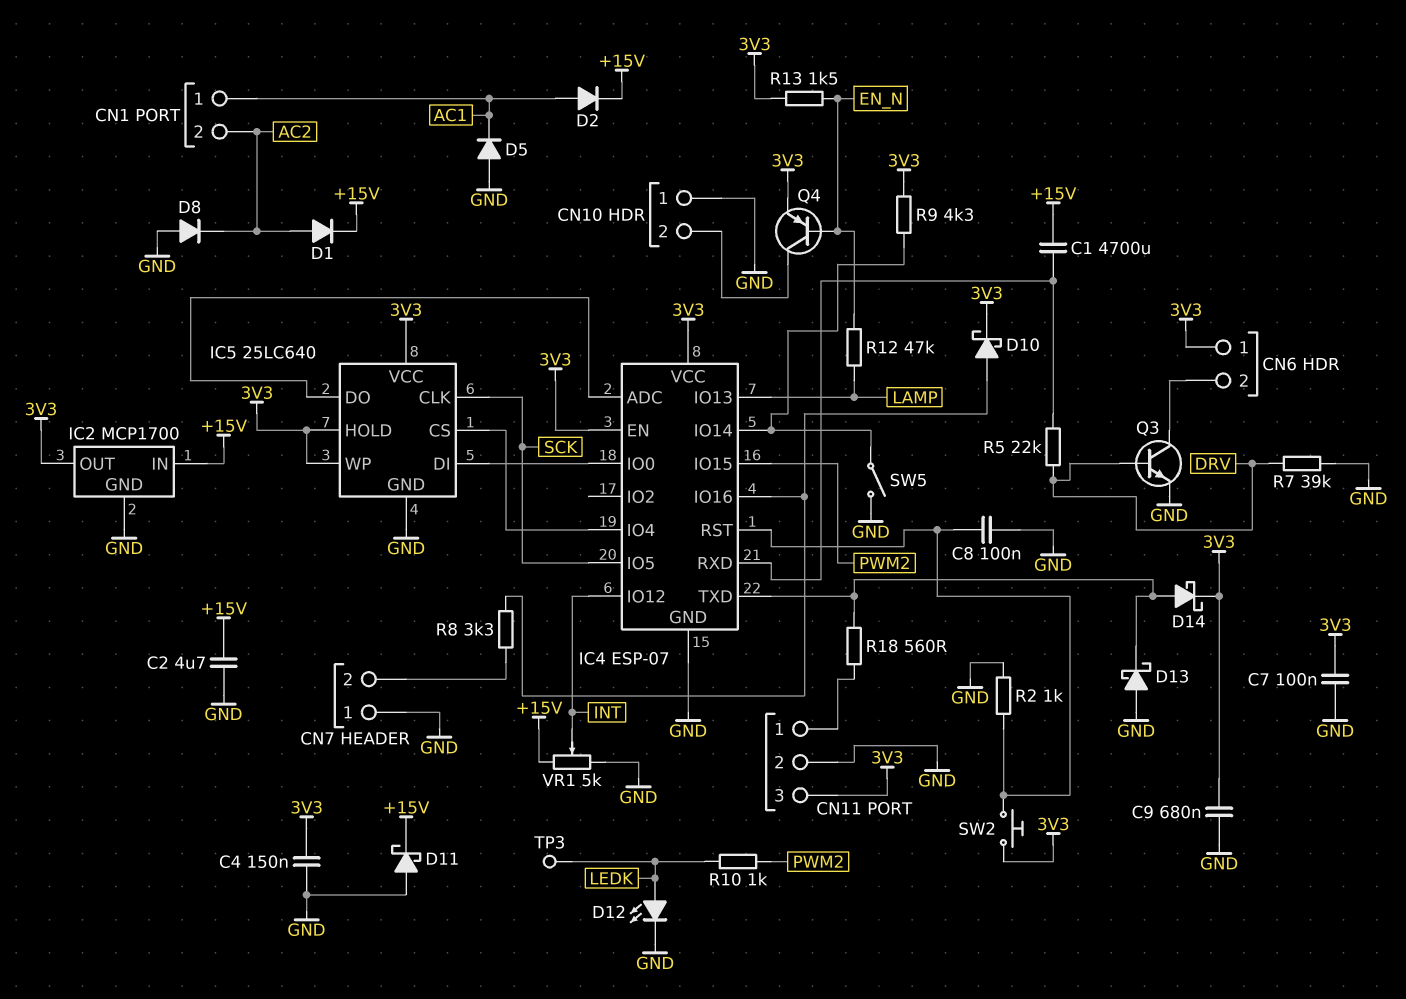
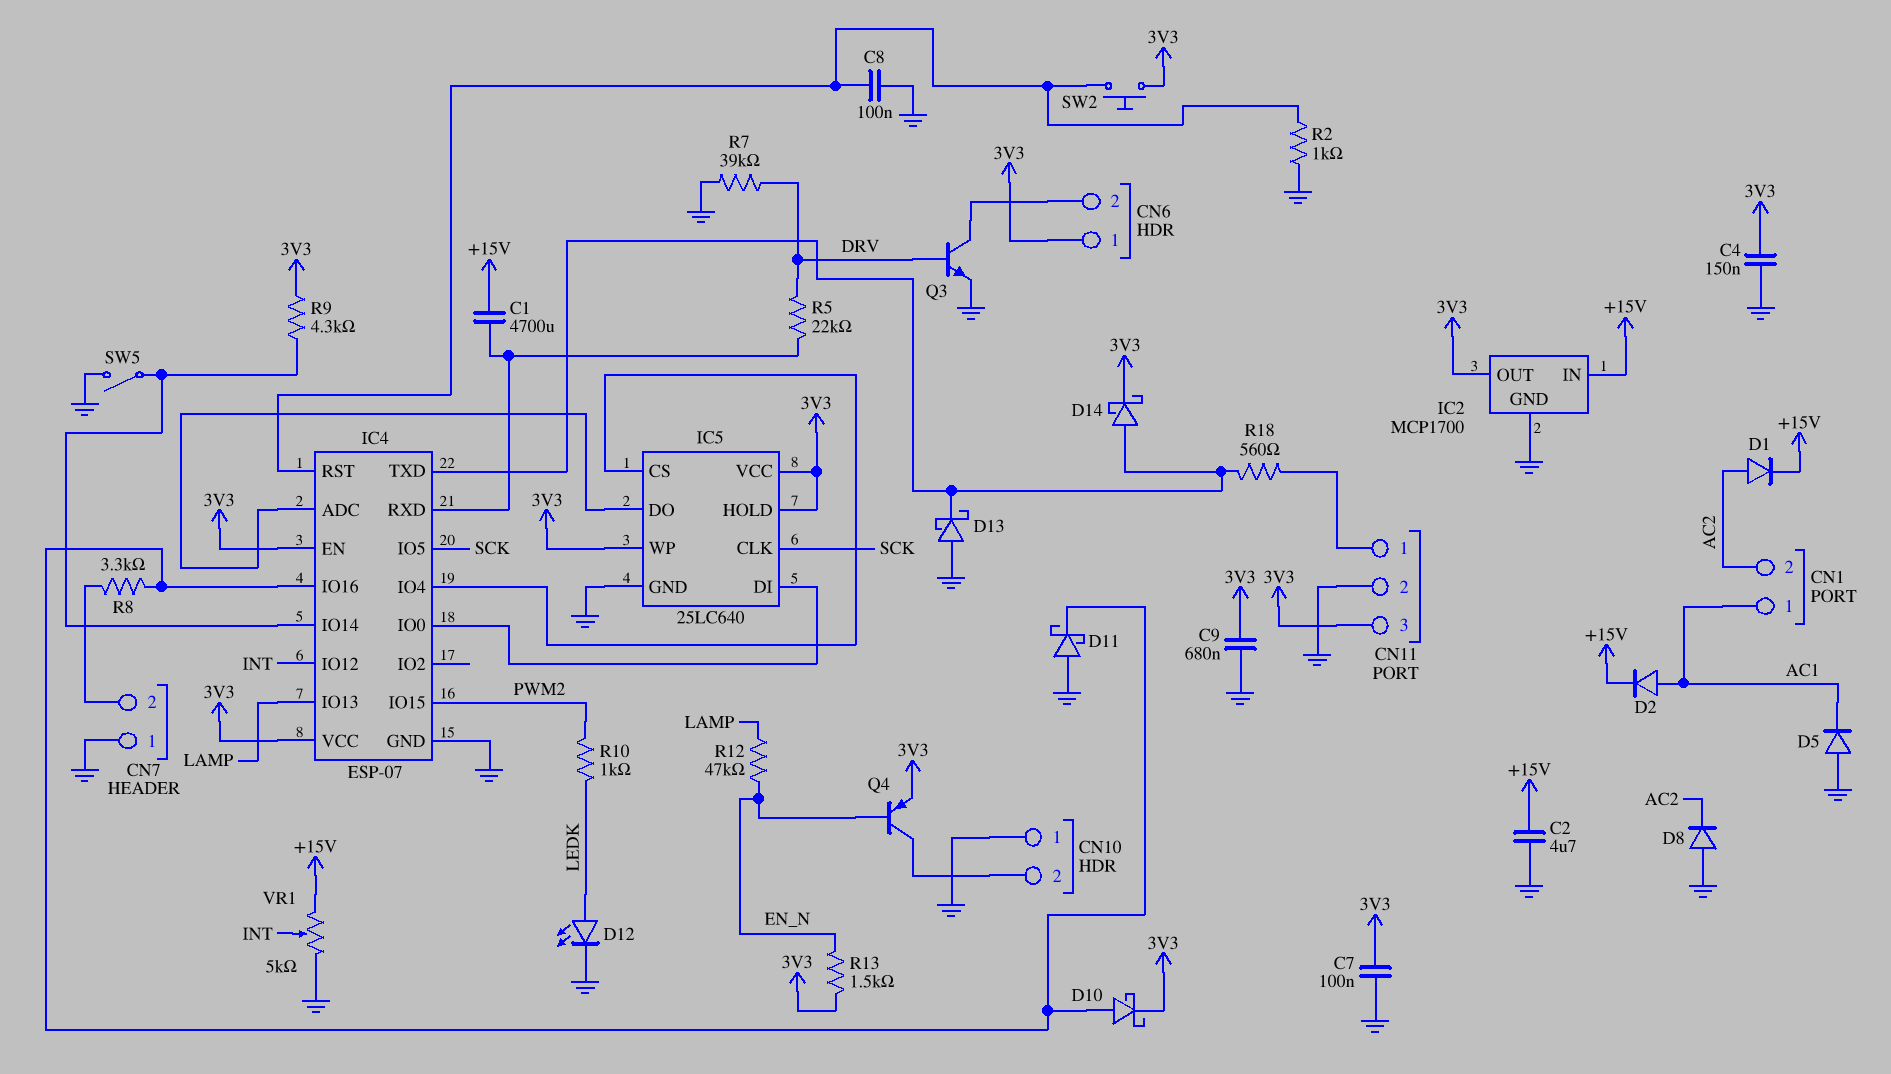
D11: schottky (A GND, K +15V) -> schottky (A GND, K IC4/IO16)
TP3: test point (LEDK) -> none

